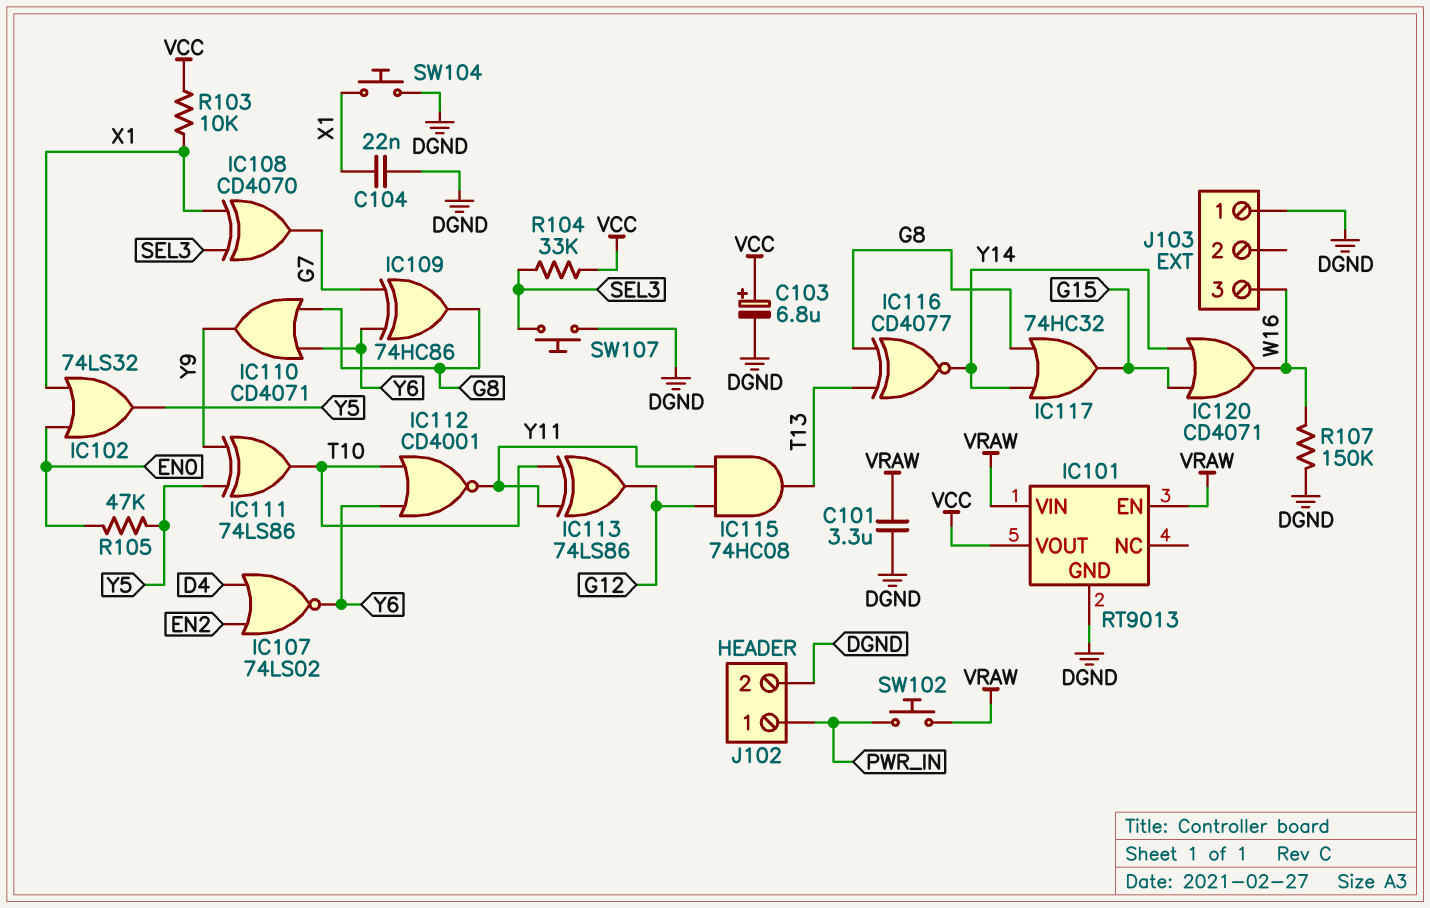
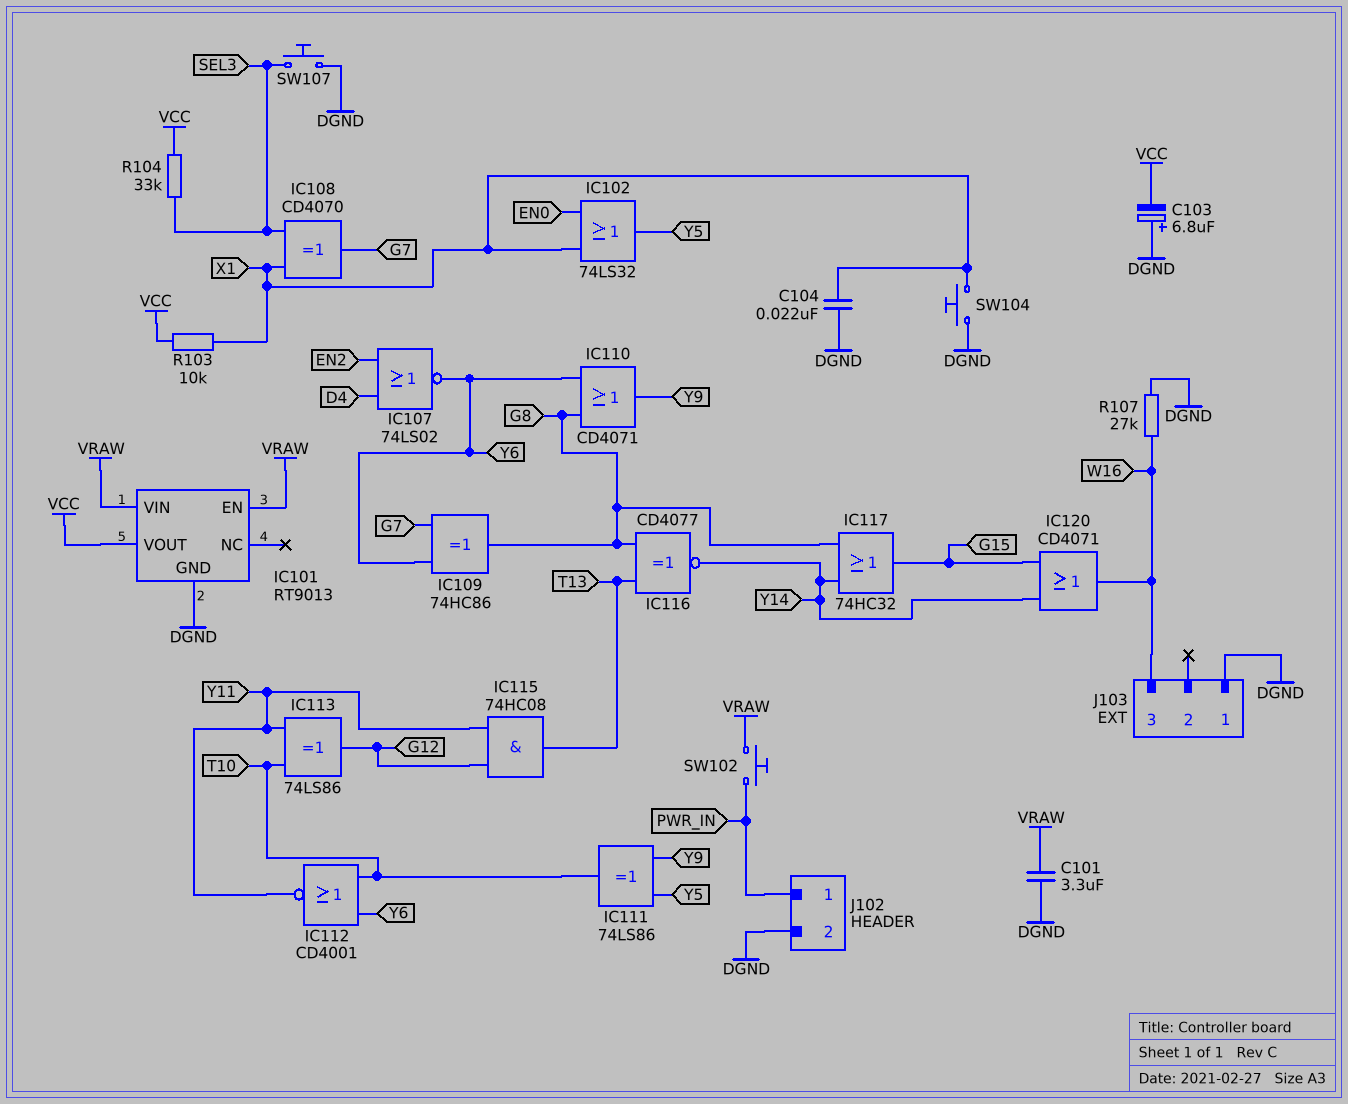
C103: 6.8uF (plus VCC, minus DGND) -> 6.8uF (plus DGND, minus VCC)
R105: 47k (EN0, Y5) -> none
R107: 150k (DGND, W16) -> 27k (DGND, W16)

